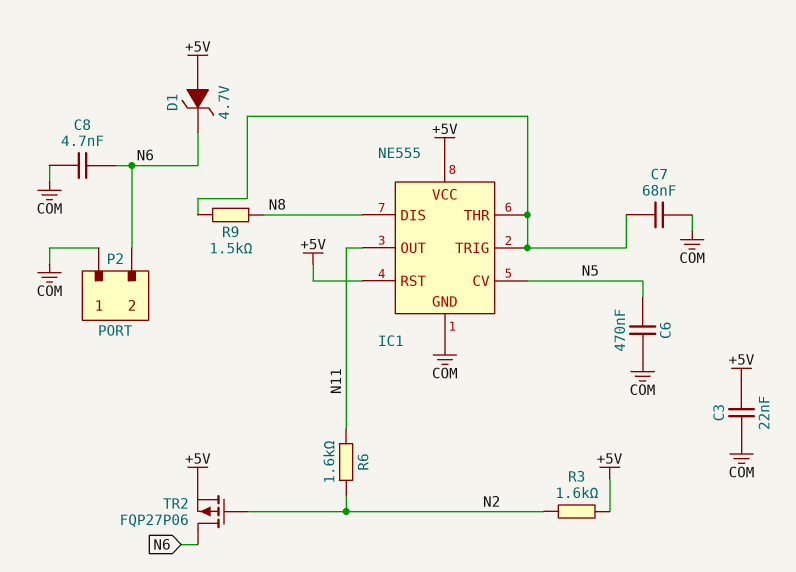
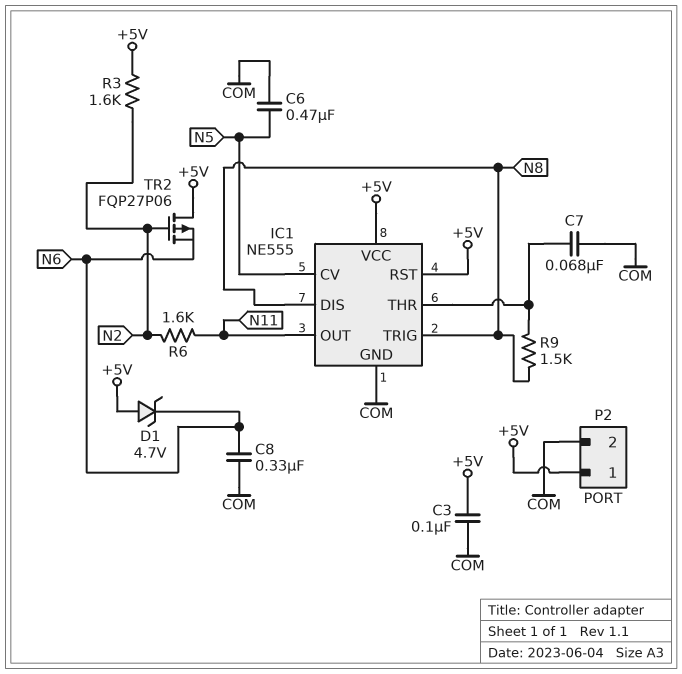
C3: 22nF (+5V, COM) -> 100nF (+5V, COM)
C8: 4.7nF (COM, N6) -> 330nF (COM, N6)
IC1 pin TRIG: IC1/THR -> N8
P2 pin 1: COM -> +5V
P2 pin 2: N6 -> COM
TR2: PMOS FQP27P06 (G N2, D N6, S +5V) -> PMOS FQP27P06 (G N2, D +5V, S N6)

